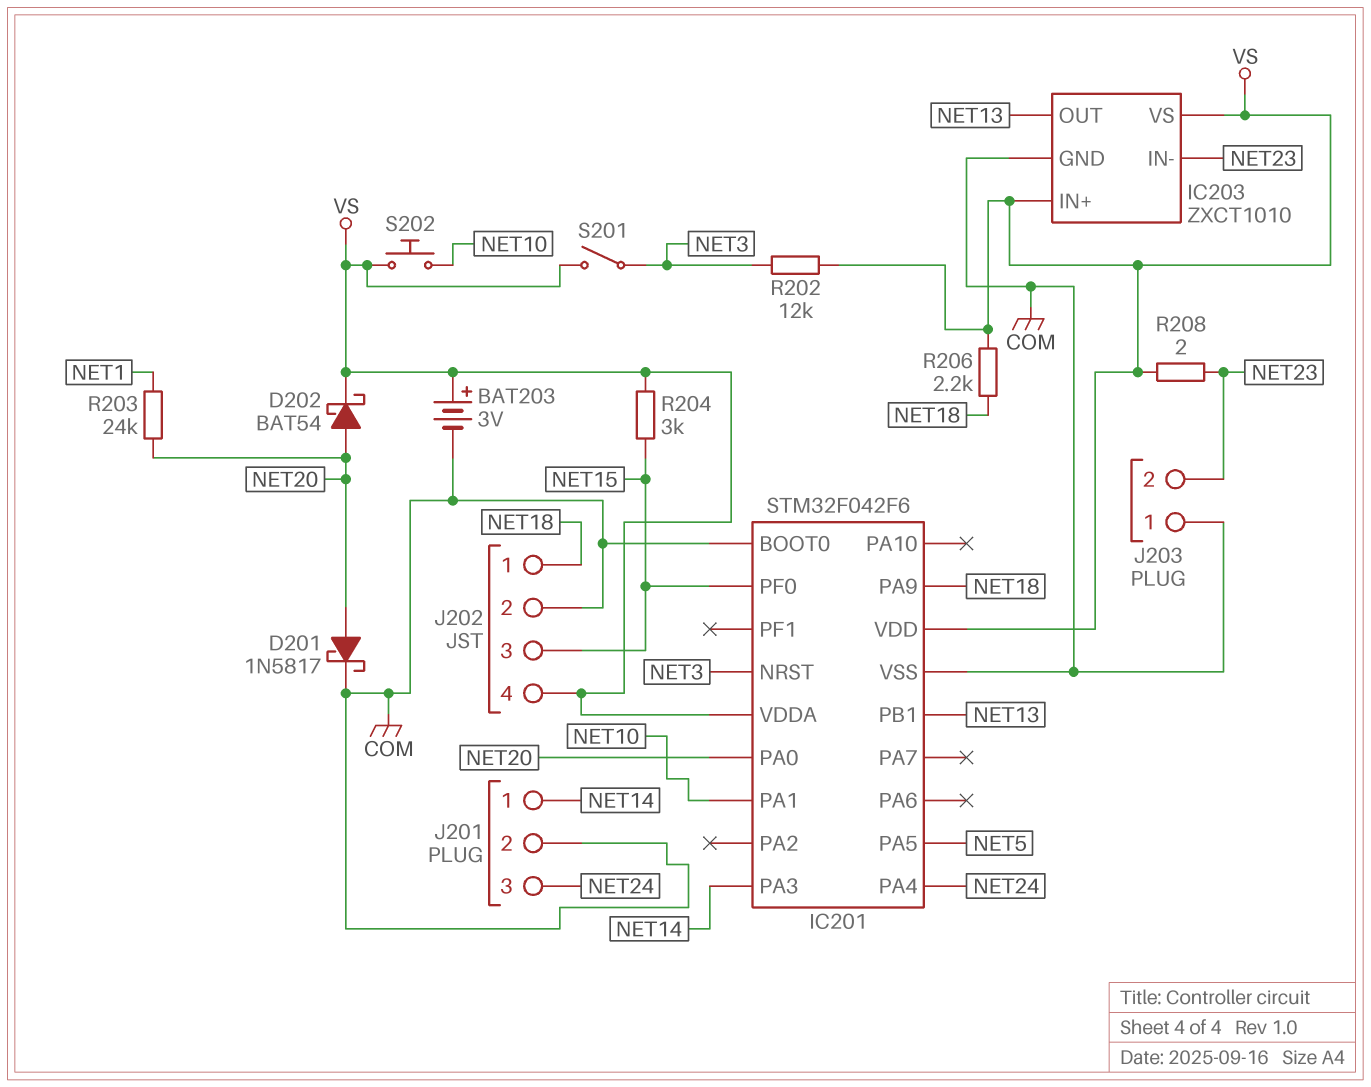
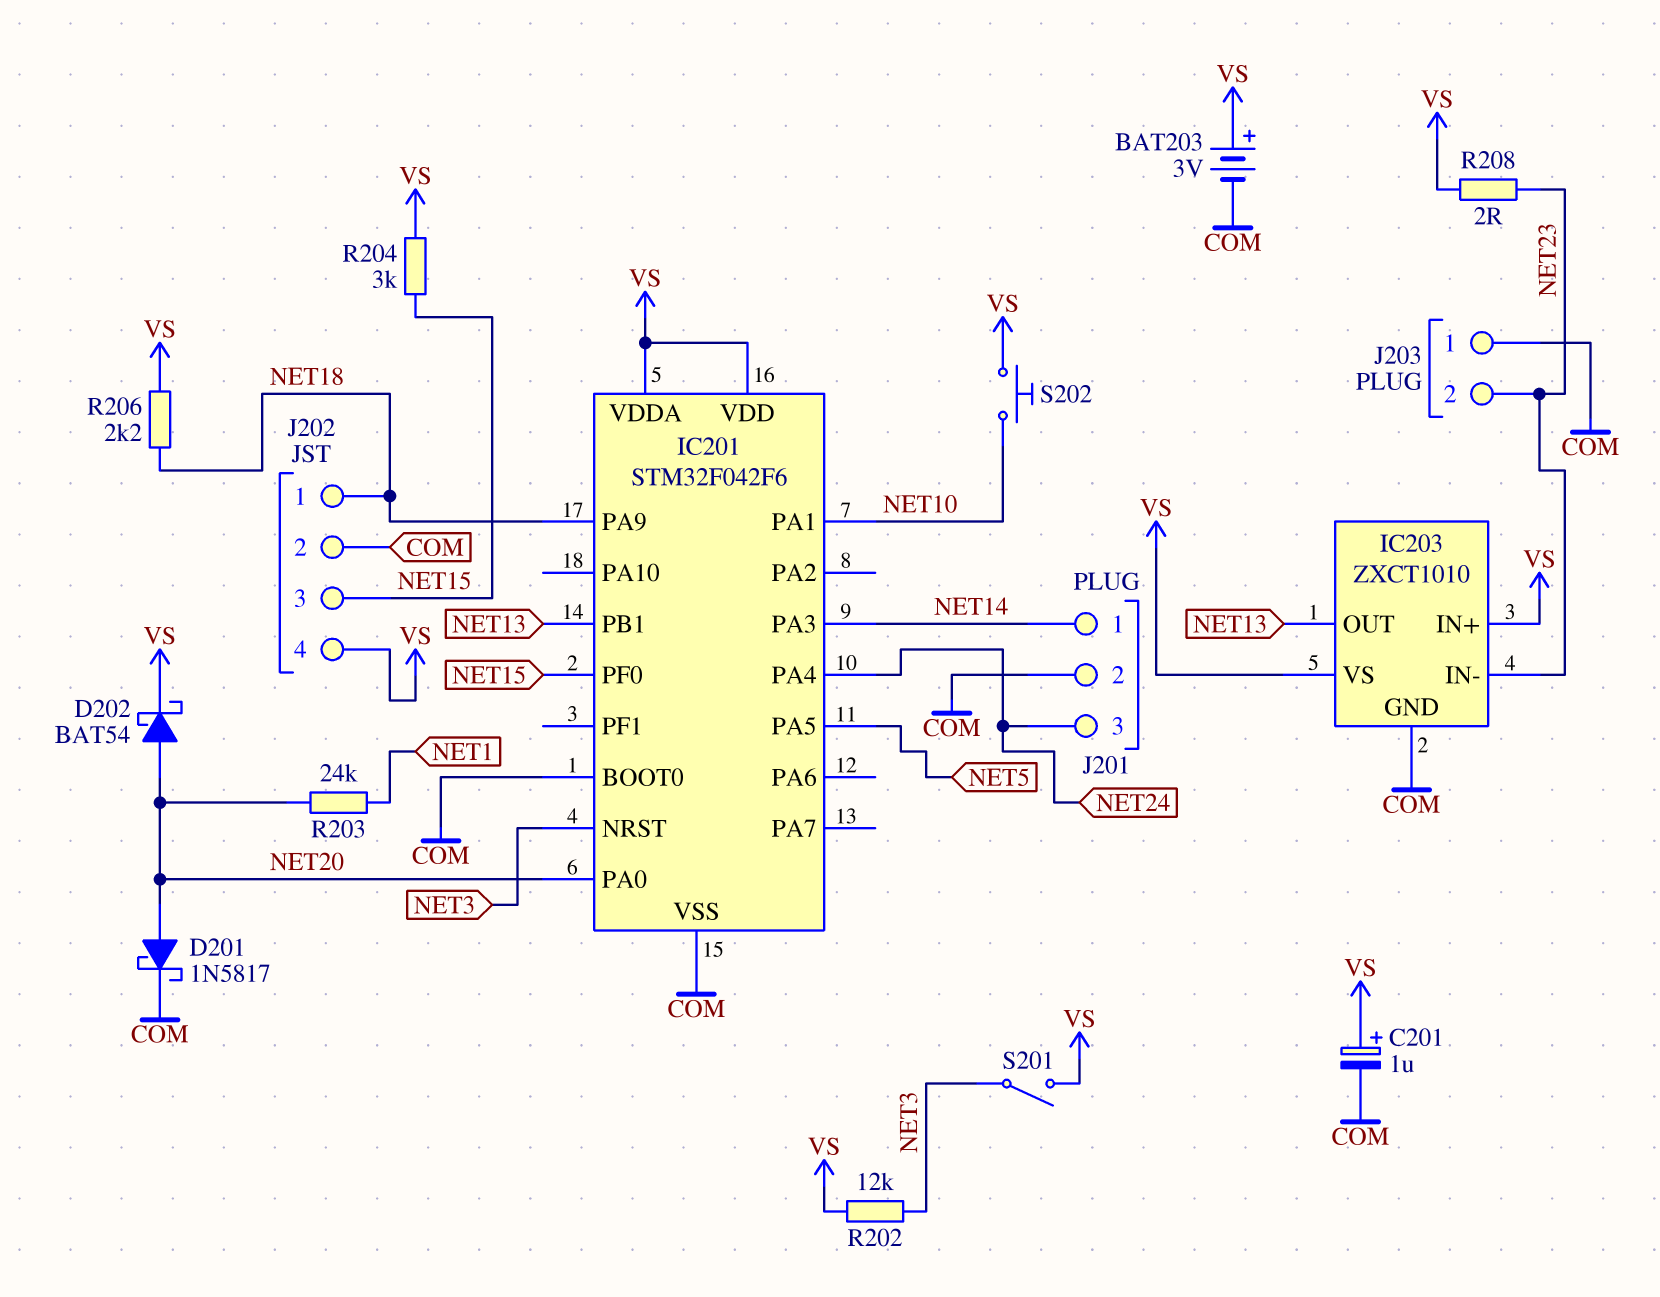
C201: none -> 1uF (plus VS, minus COM)

